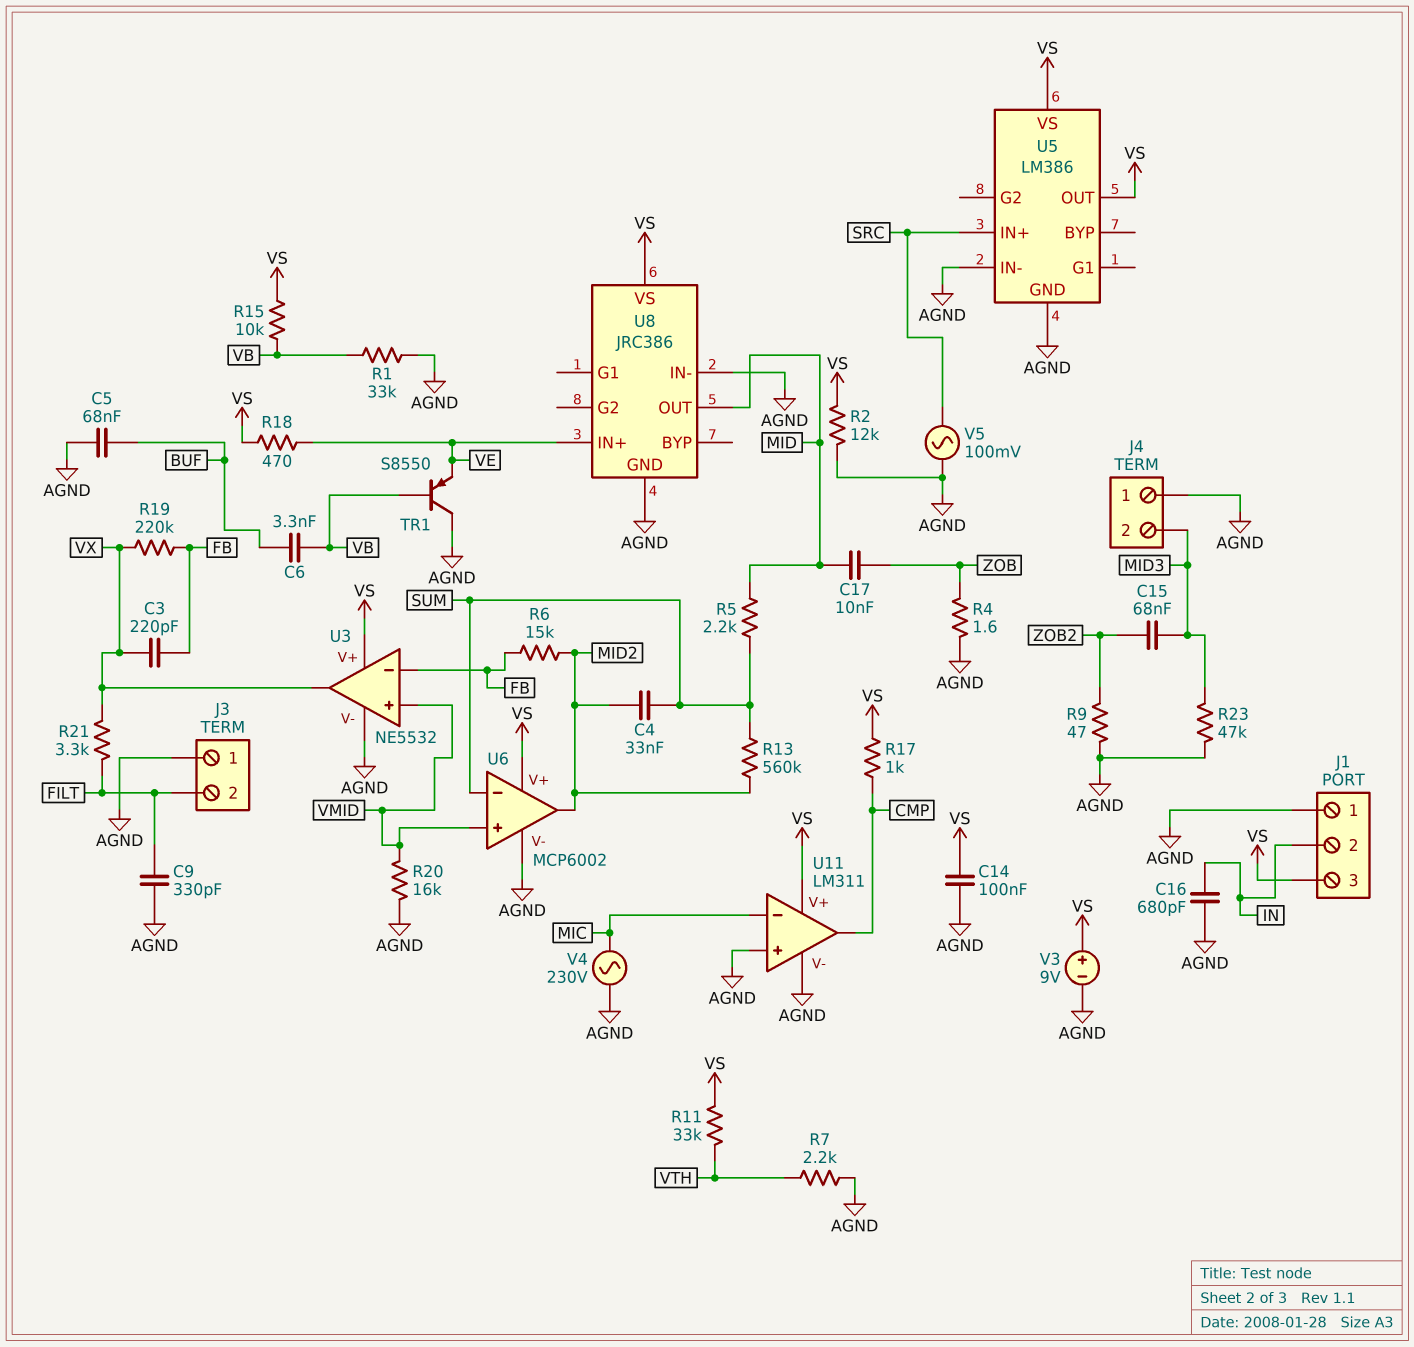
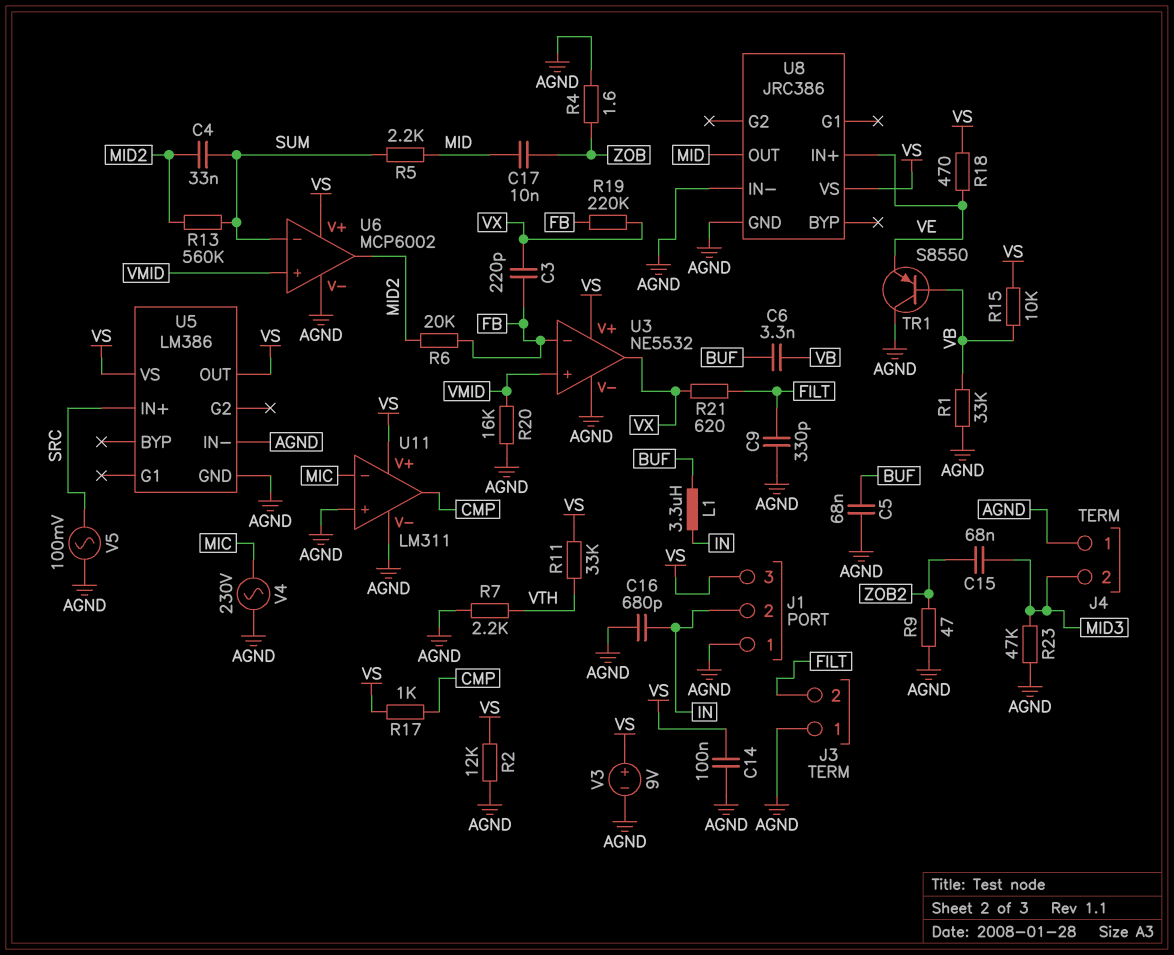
L1: none -> 3.3uH (BUF, IN)
R6: 15k (FB, MID2) -> 20k (FB, MID2)
R21: 3.3k (FILT, VX) -> 620 (FILT, VX)

